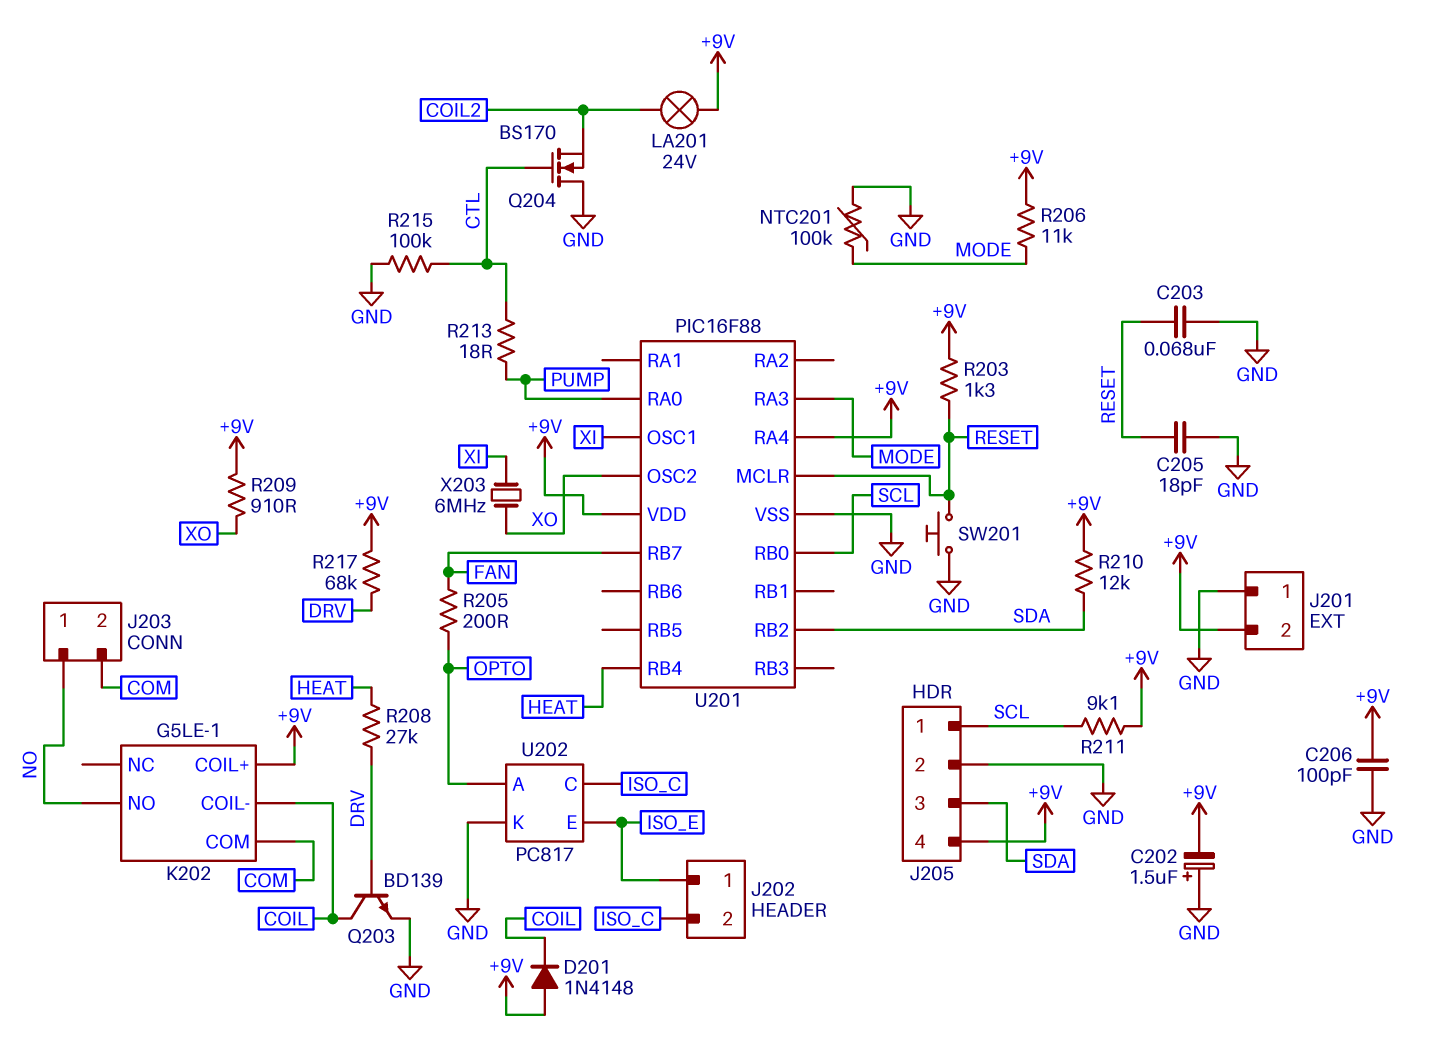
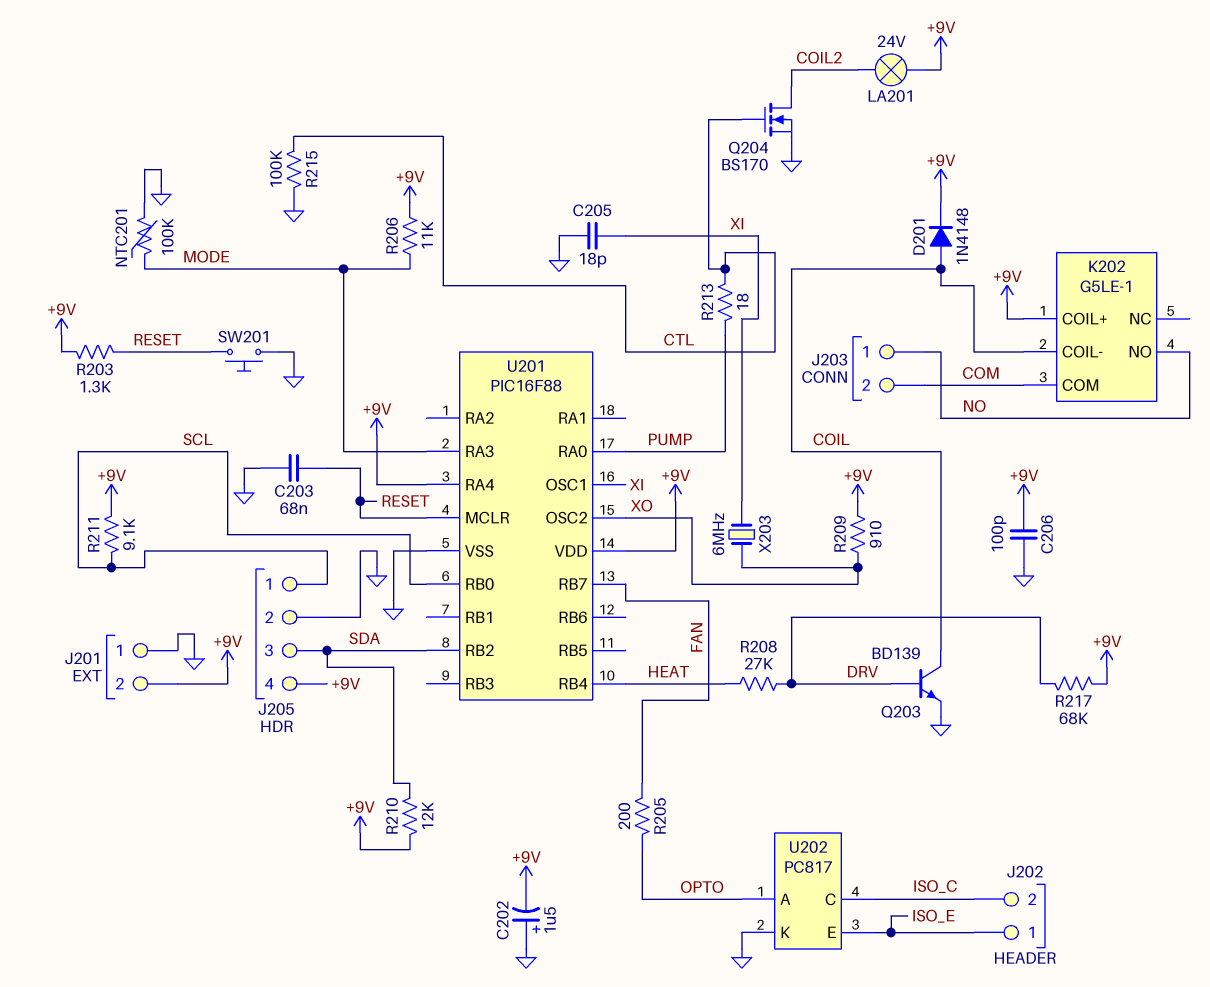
C205: 18pF (GND, RESET) -> 18pF (GND, XI)
D201: diode 1N4148 (A +9V, K COIL) -> diode 1N4148 (A COIL, K +9V)
Q204: NMOS BS170 (G CTL, D GND, S COIL2) -> NMOS BS170 (G CTL, D COIL2, S GND)

